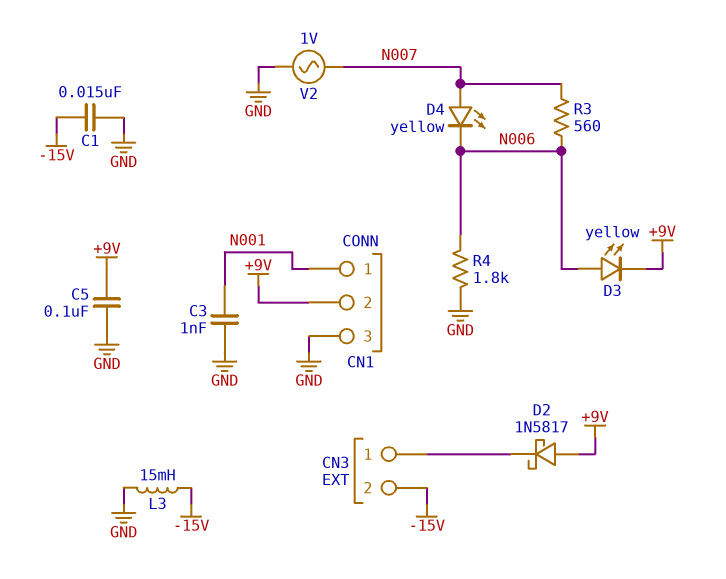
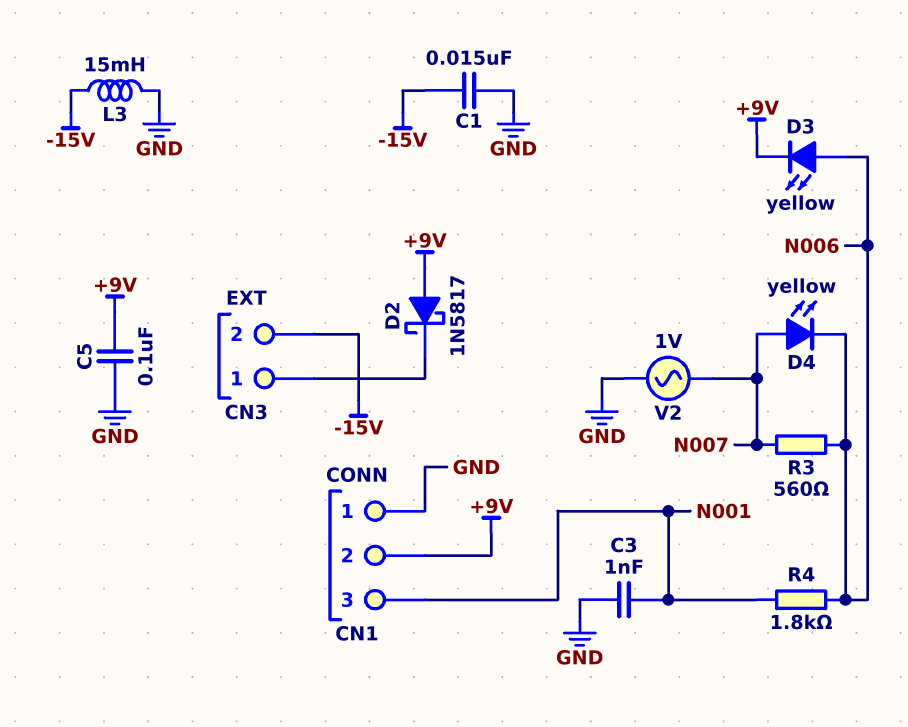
CN1 pin 1: N001 -> GND
CN1 pin 3: GND -> N001
R4: 1.8k (GND, N006) -> 1.8k (N001, N006)

